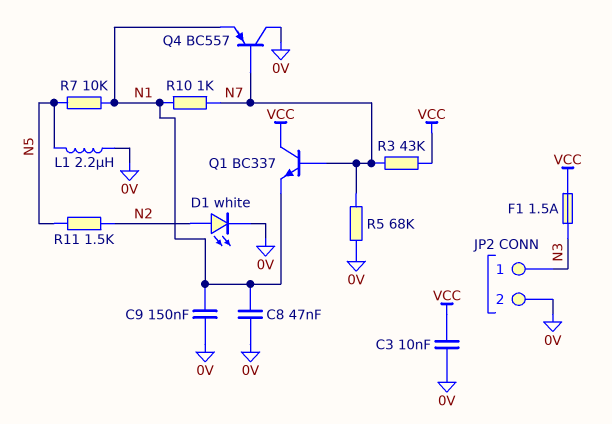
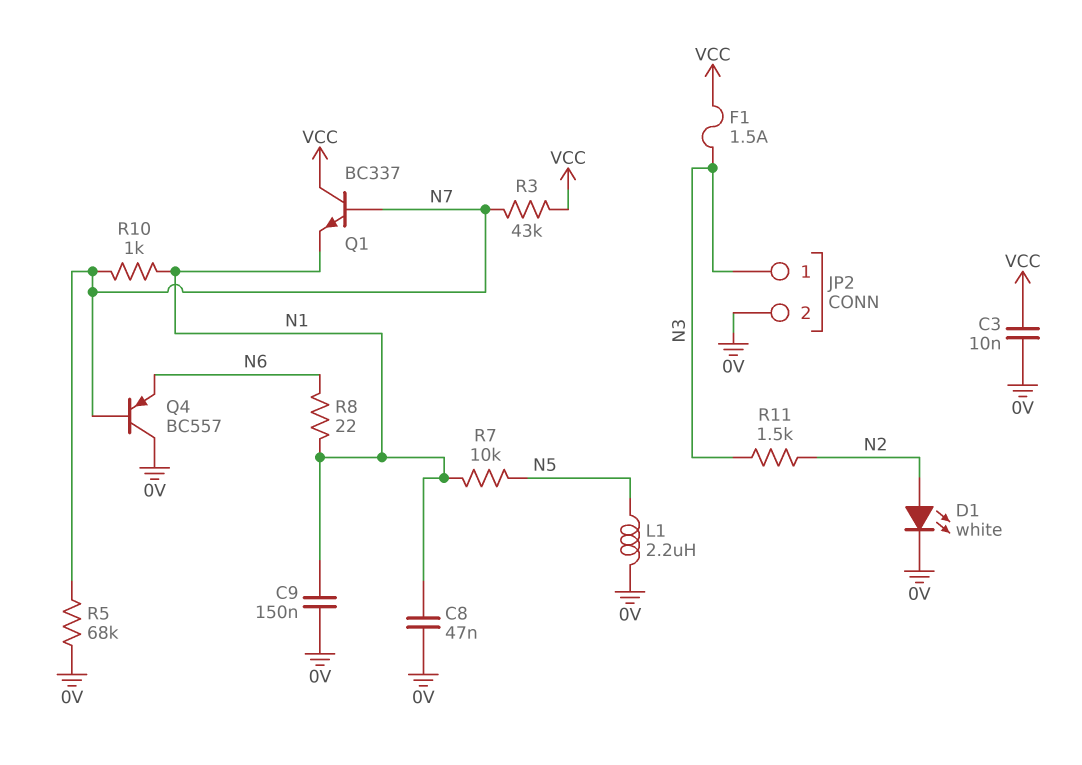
Q4: PNP BC557 (B N7, C 0V, E N1) -> PNP BC557 (B N7, C 0V, E N6)
R8: none -> 22 (N1, N6)
R11: 1.5k (N2, N5) -> 1.5k (N2, N3)

